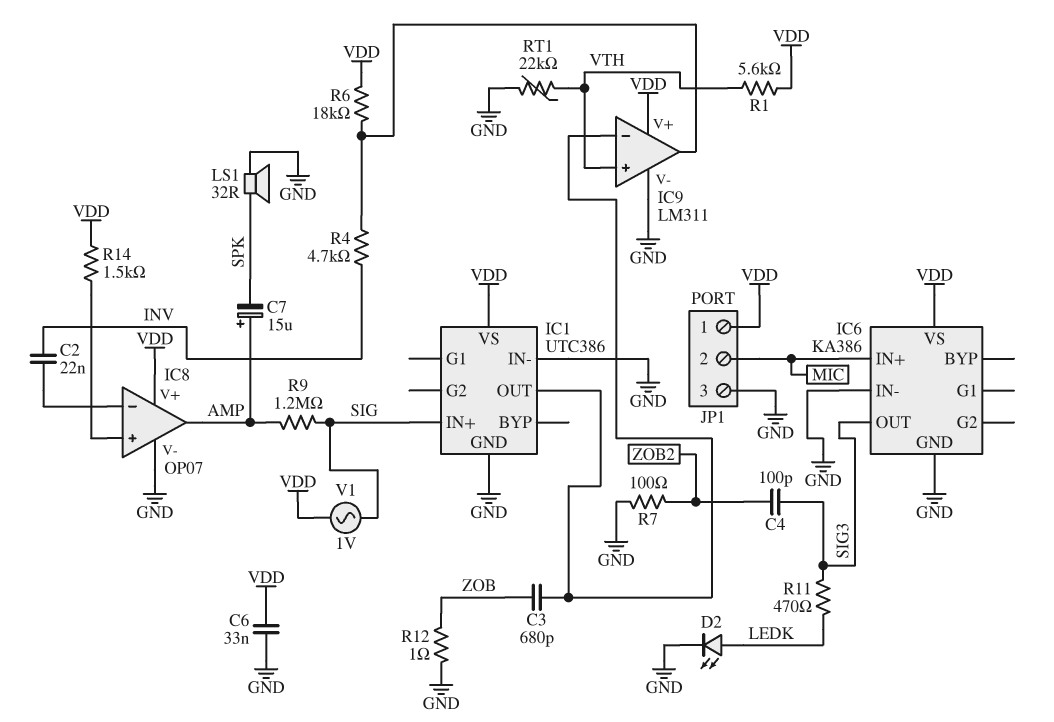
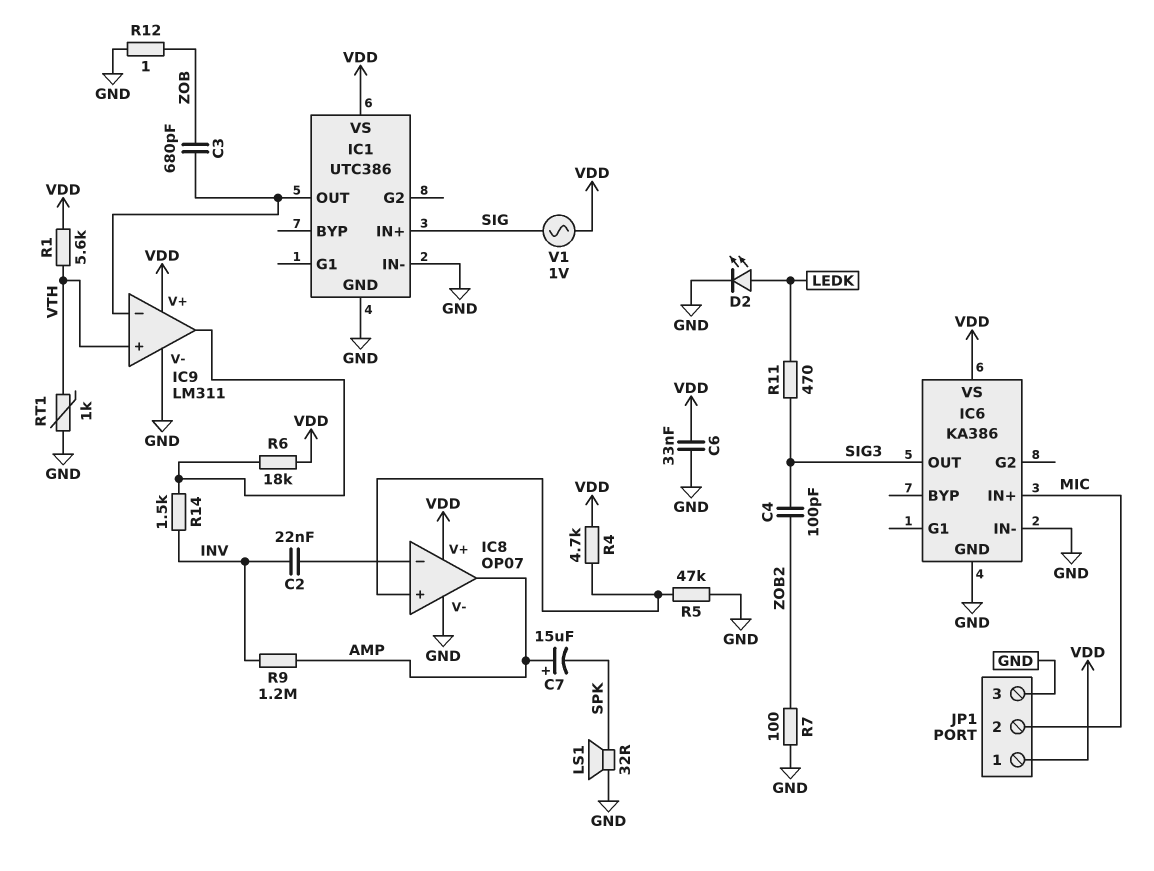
R4: 4.7k (IC9/out, INV) -> 4.7k (IC8/in+, VDD)
R5: none -> 47k (GND, IC8/in+)
R9: 1.2M (AMP, SIG) -> 1.2M (AMP, INV)
R14: 1.5k (IC8/in+, VDD) -> 1.5k (IC9/out, INV)
RT1: 22k (GND, VTH) -> 1k (GND, VTH)

